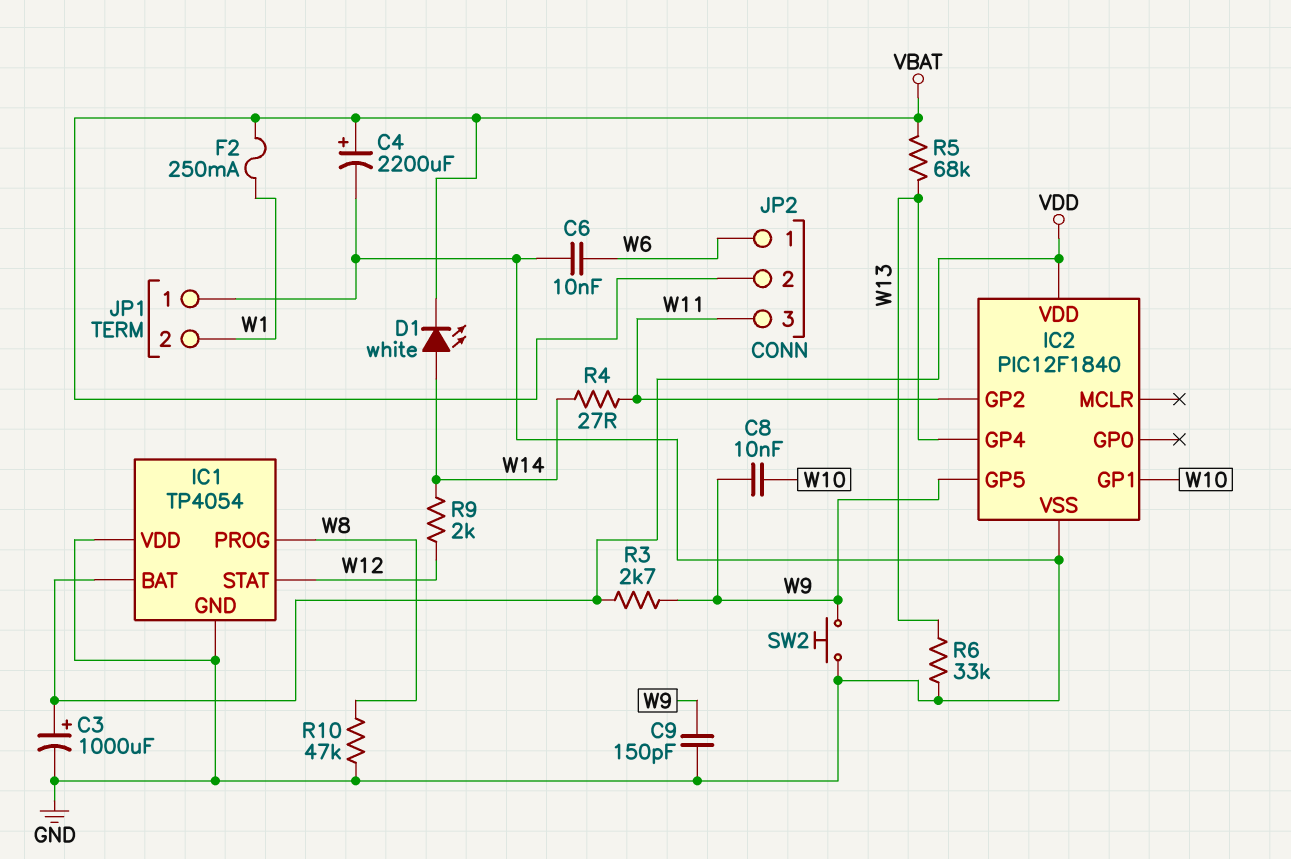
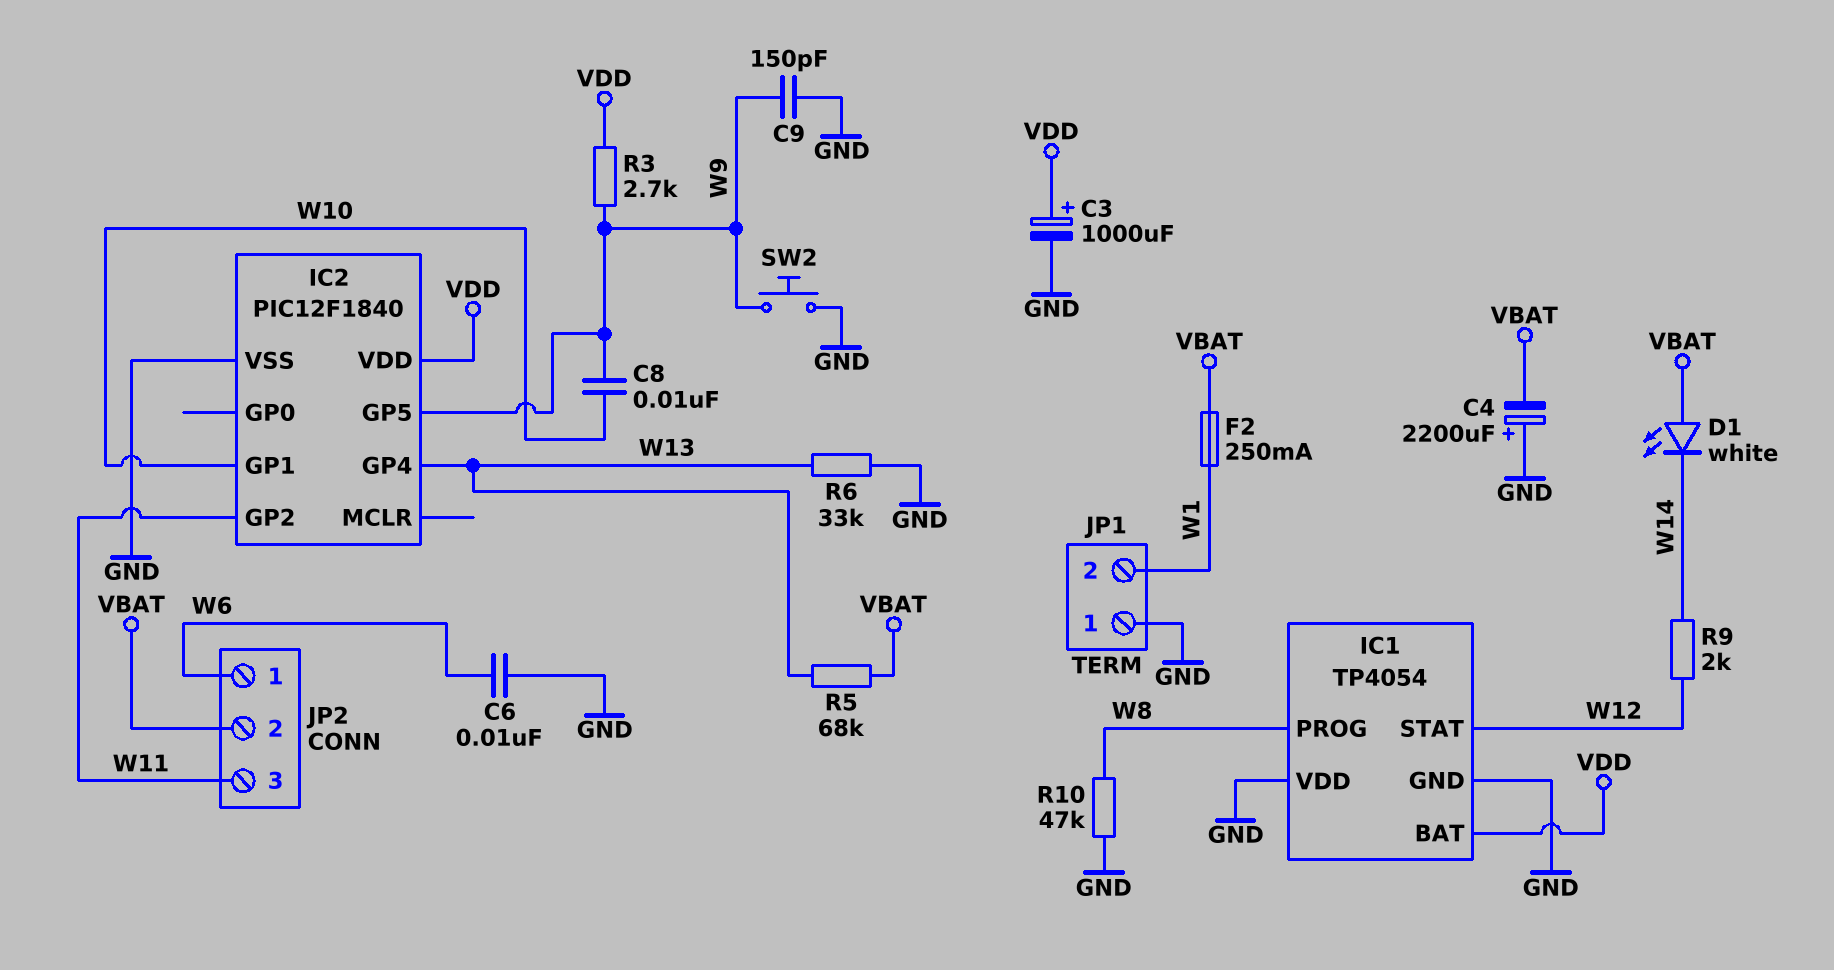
C4: 2200uF (plus VBAT, minus GND) -> 2200uF (plus GND, minus VBAT)
D1: LED white (A W14, K VBAT) -> LED white (A VBAT, K W14)
R4: 27 (W11, W14) -> none

